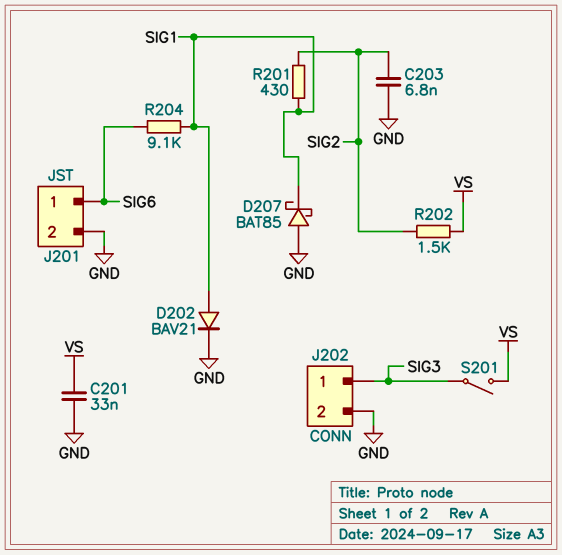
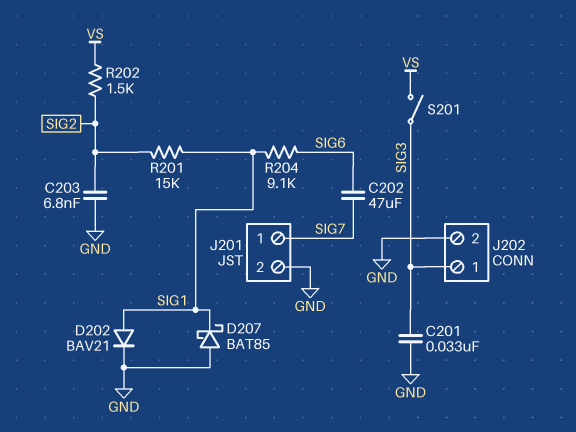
C201: 33nF (GND, VS) -> 33nF (GND, SIG3)
C202: none -> 47uF (SIG6, SIG7)
J201 pin 1: SIG6 -> SIG7
R201: 430 (SIG1, SIG2) -> 15k (SIG1, SIG2)

